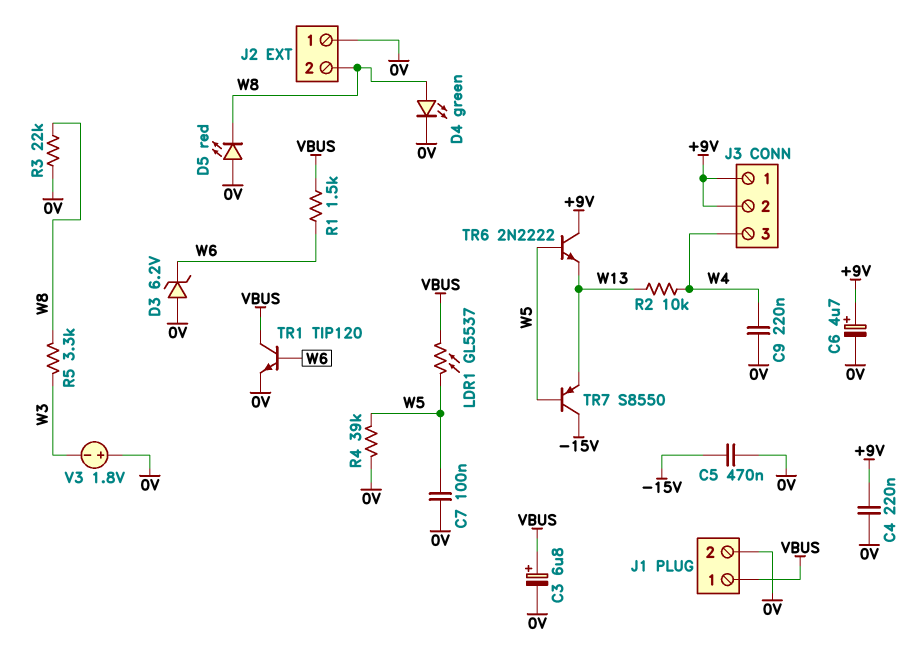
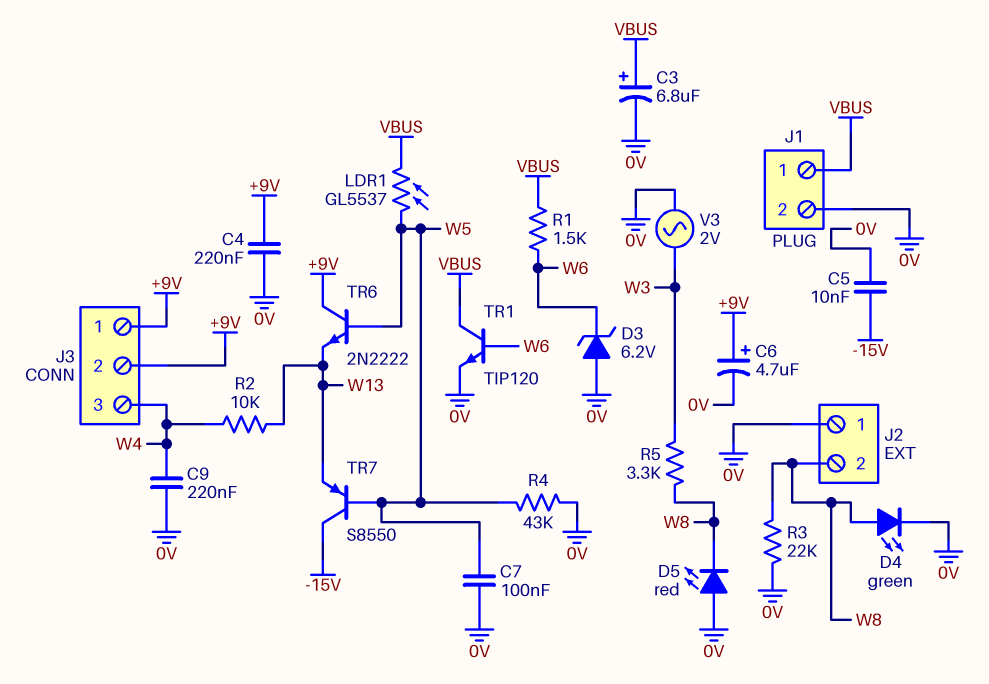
C5: 470nF (-15V, 0V) -> 10nF (-15V, 0V)
R4: 39k (0V, W5) -> 43k (0V, W5)
V3: 1.8V (plus 0V, minus W3) -> AC 2V (0V, W3)

